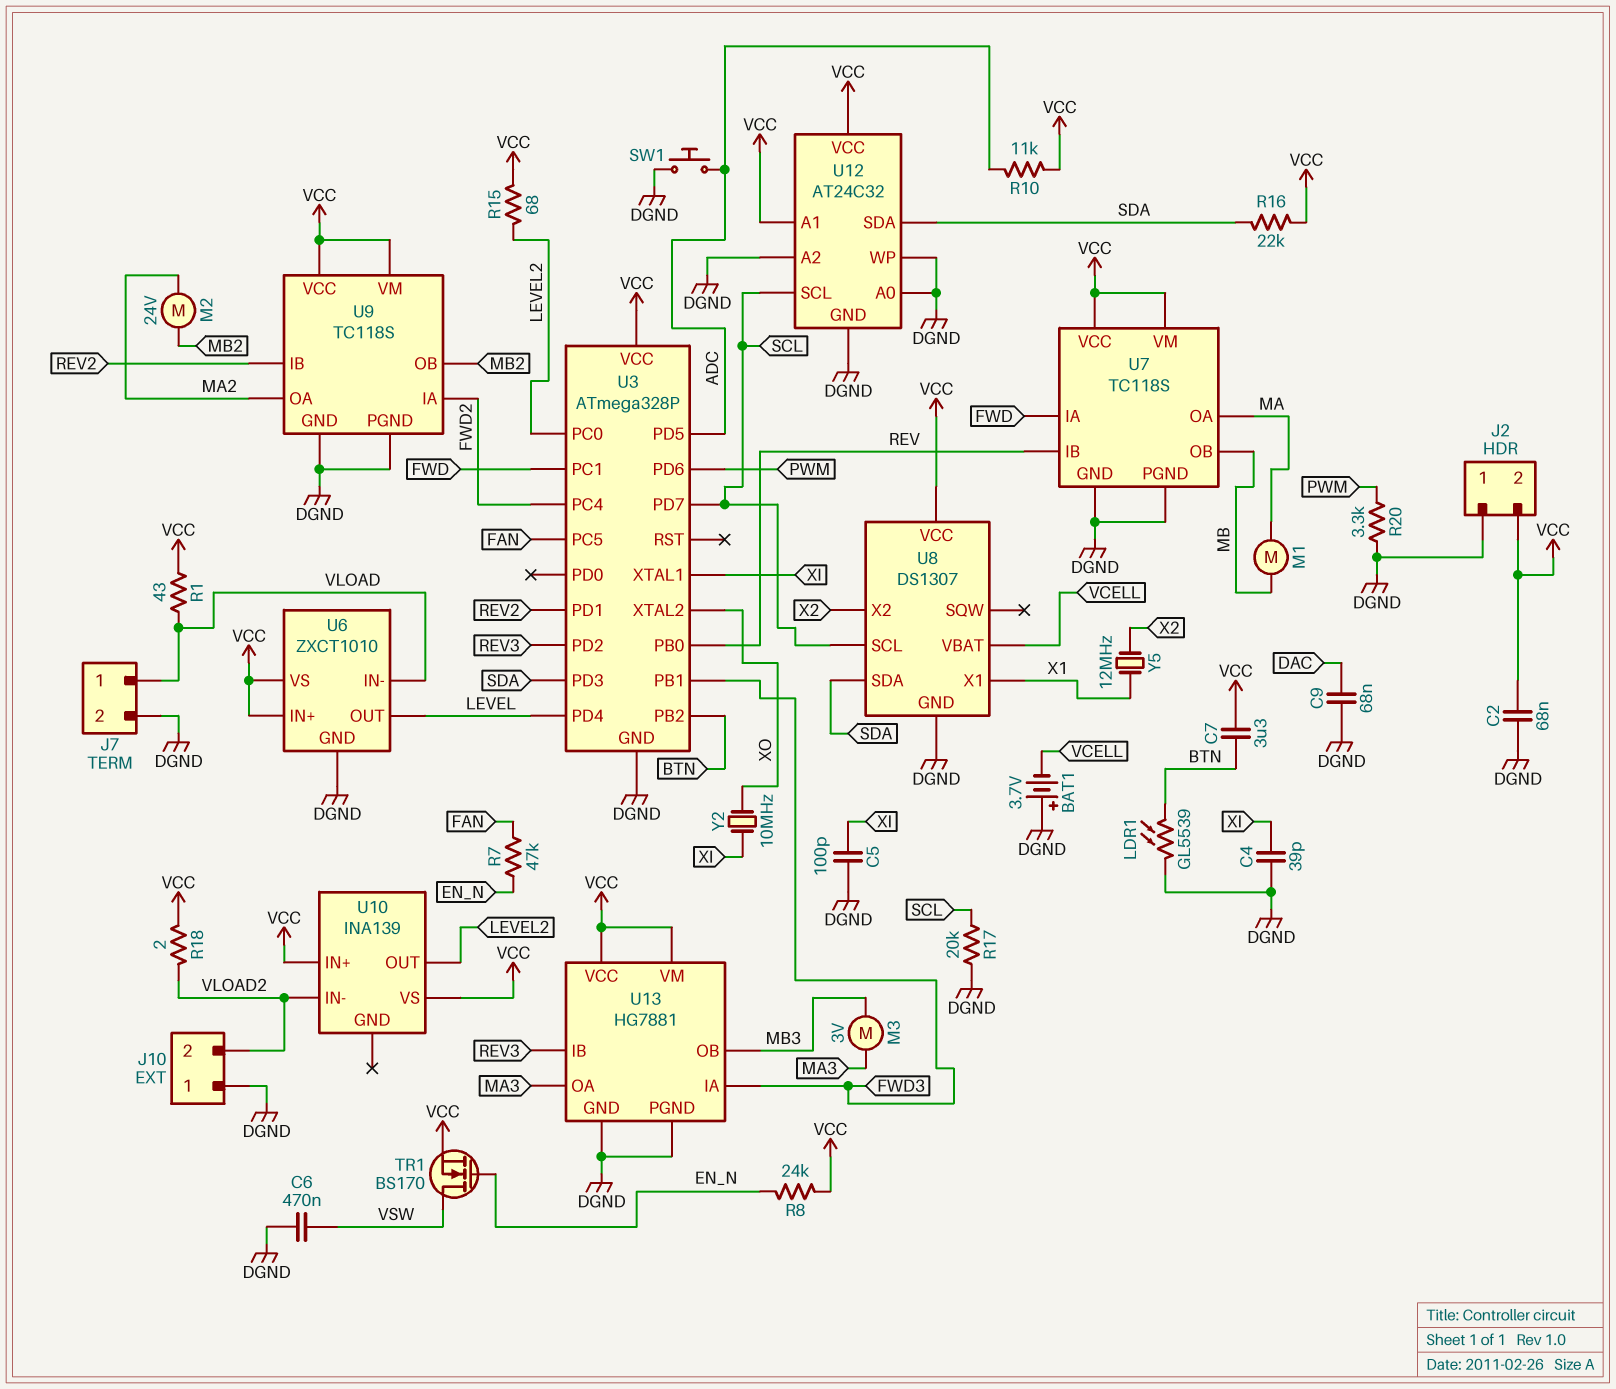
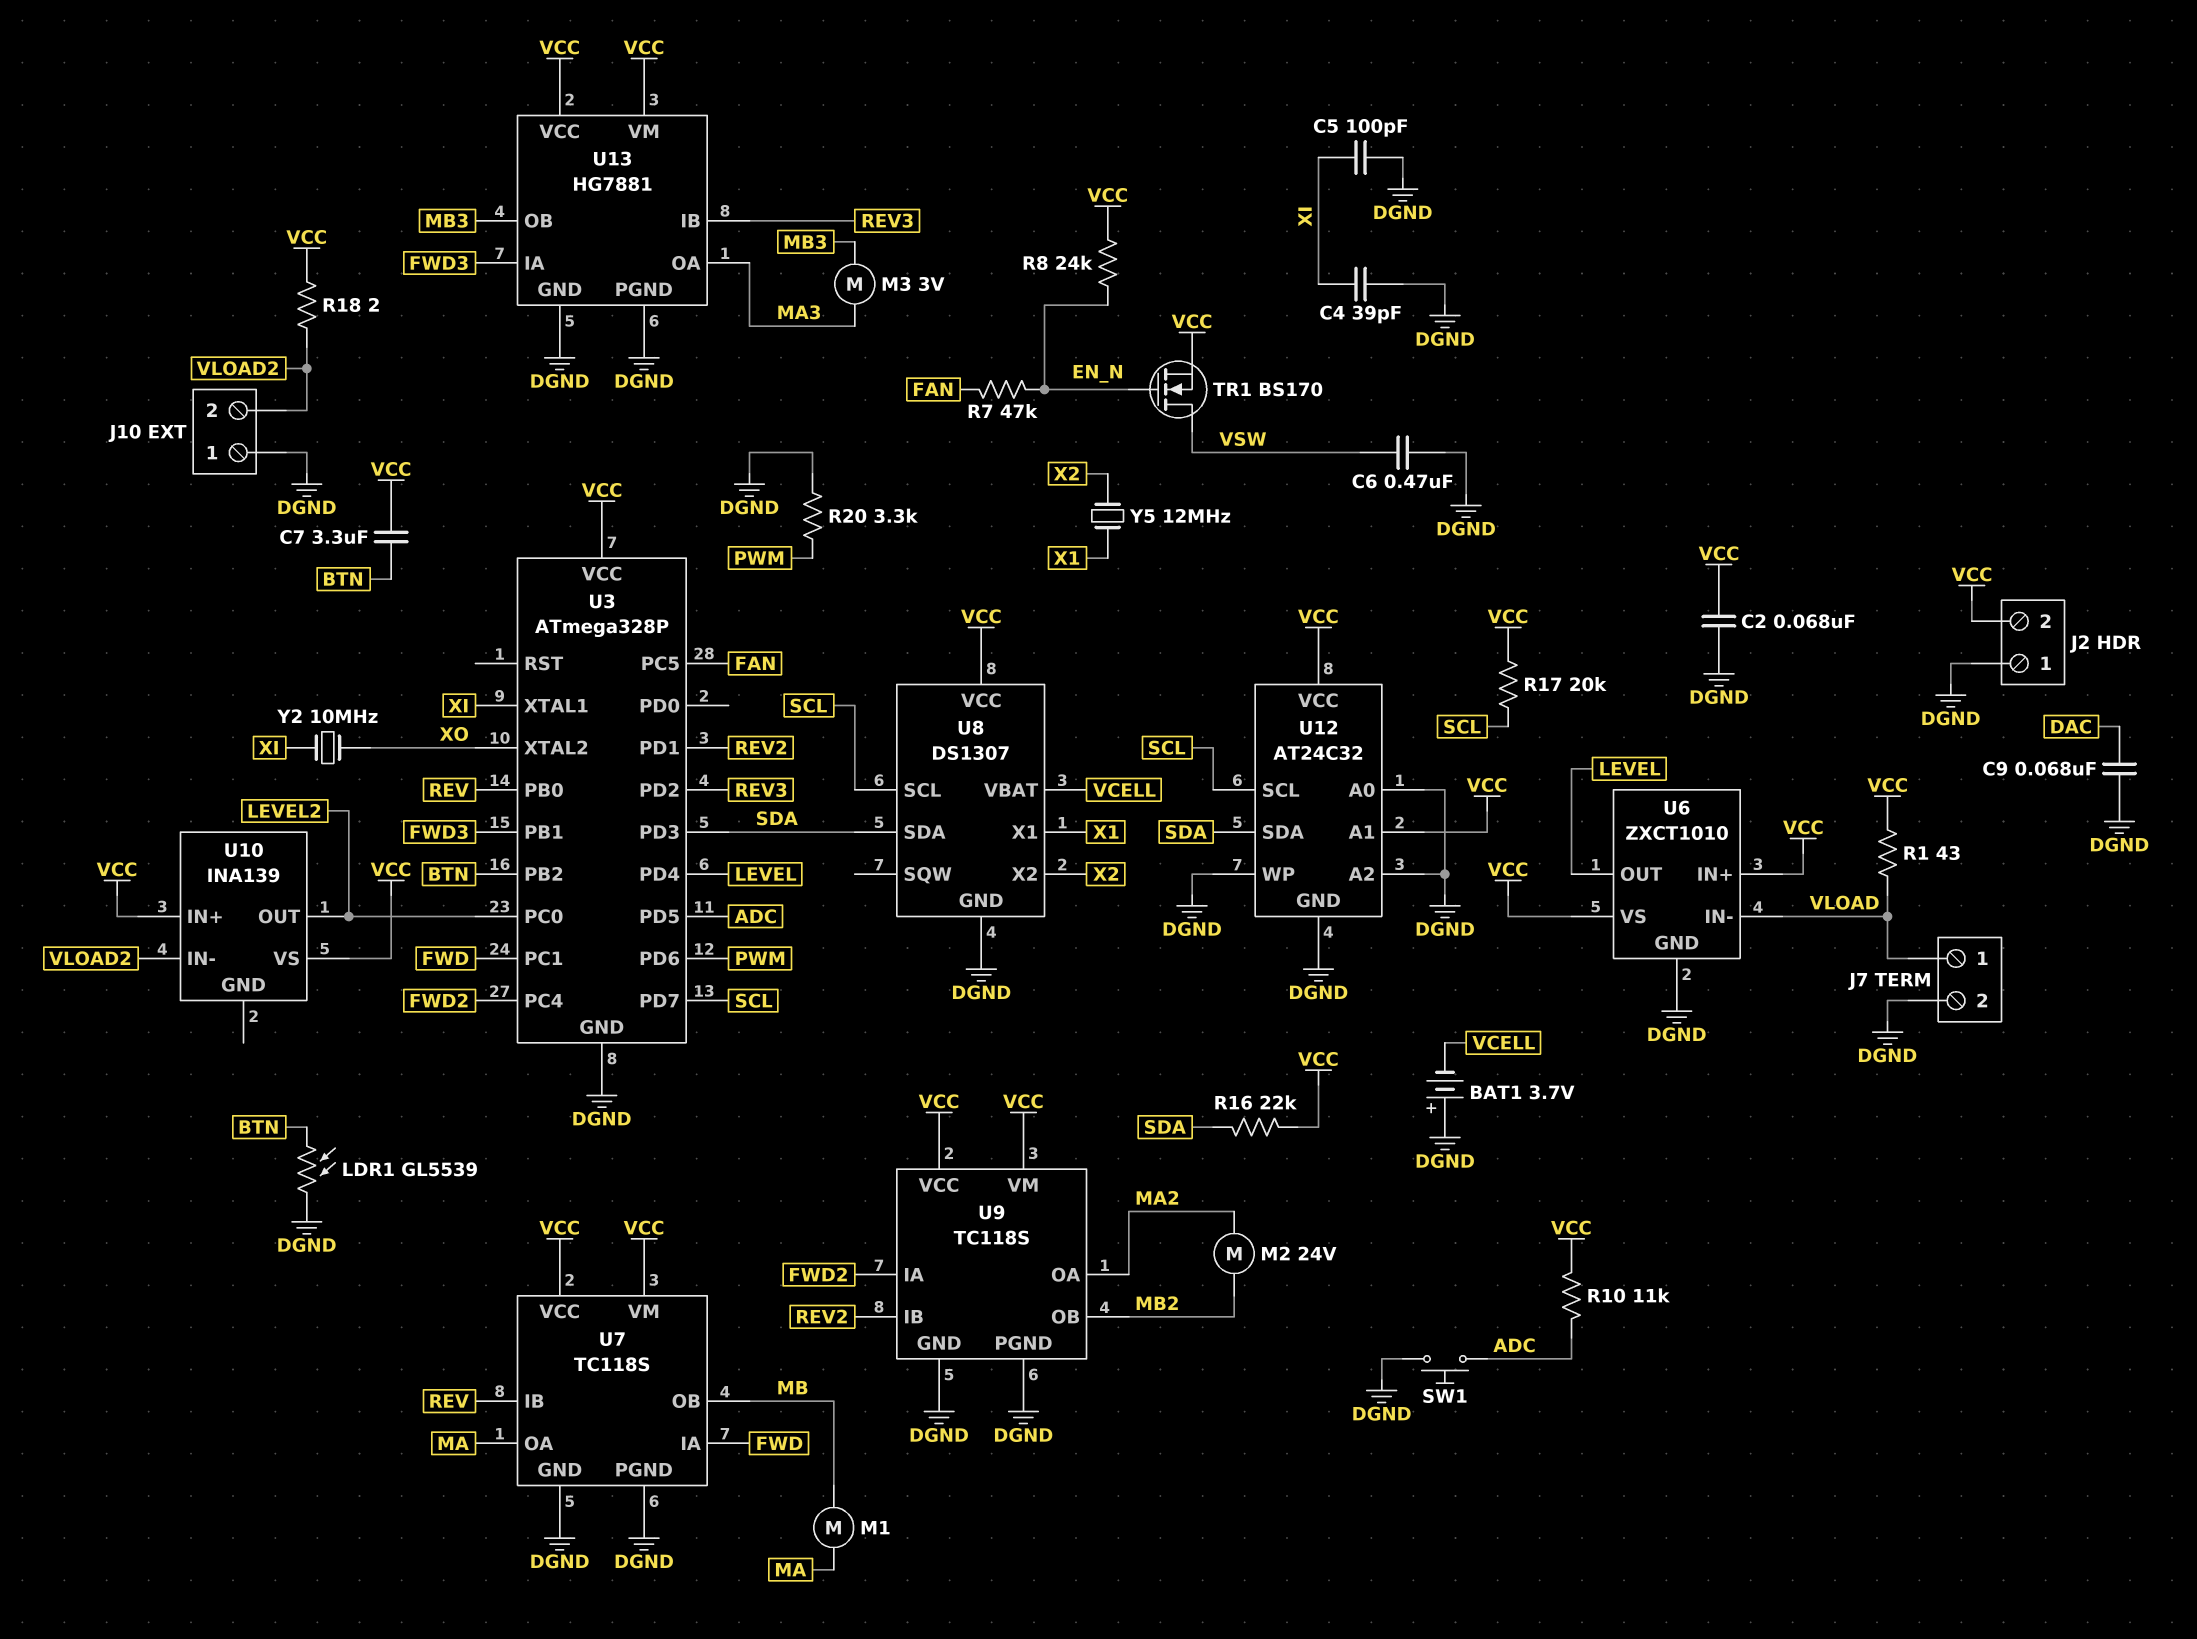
R15: 68 (LEVEL2, VCC) -> none
R17: 20k (DGND, SCL) -> 20k (SCL, VCC)

